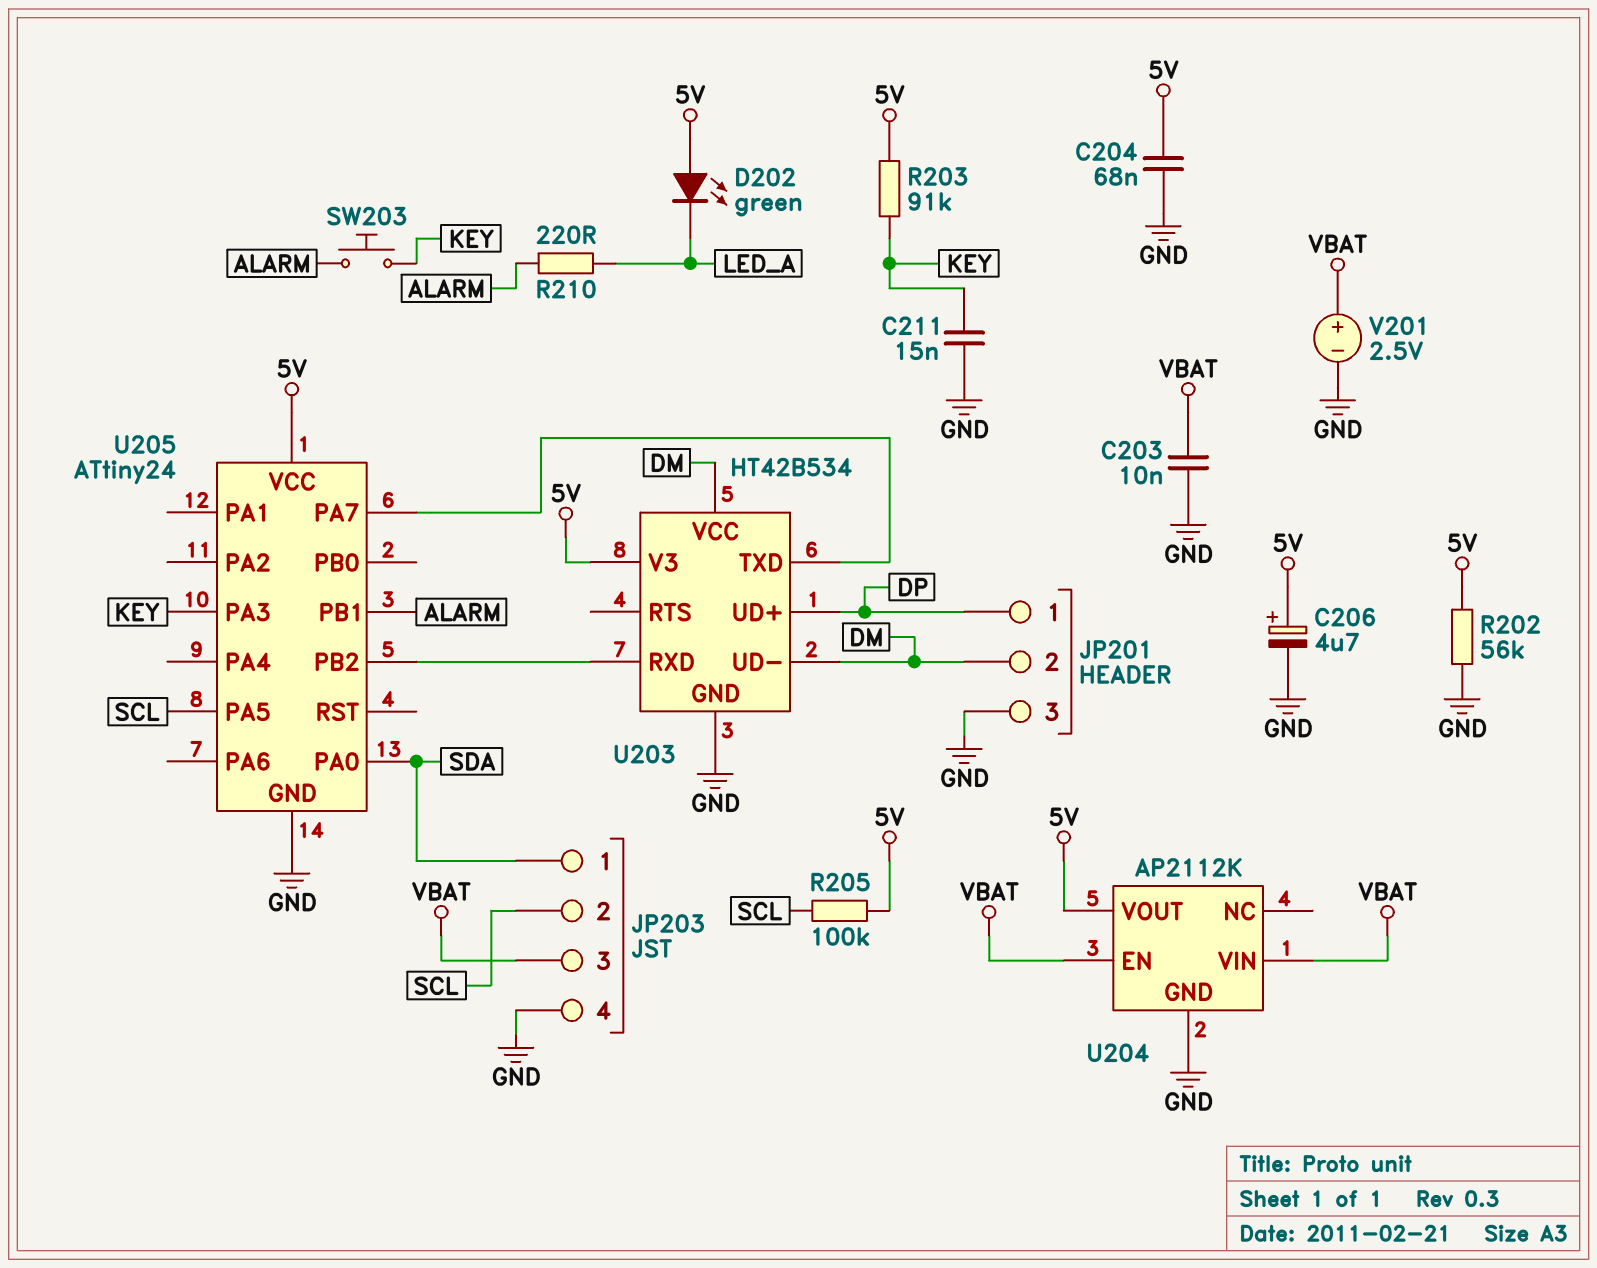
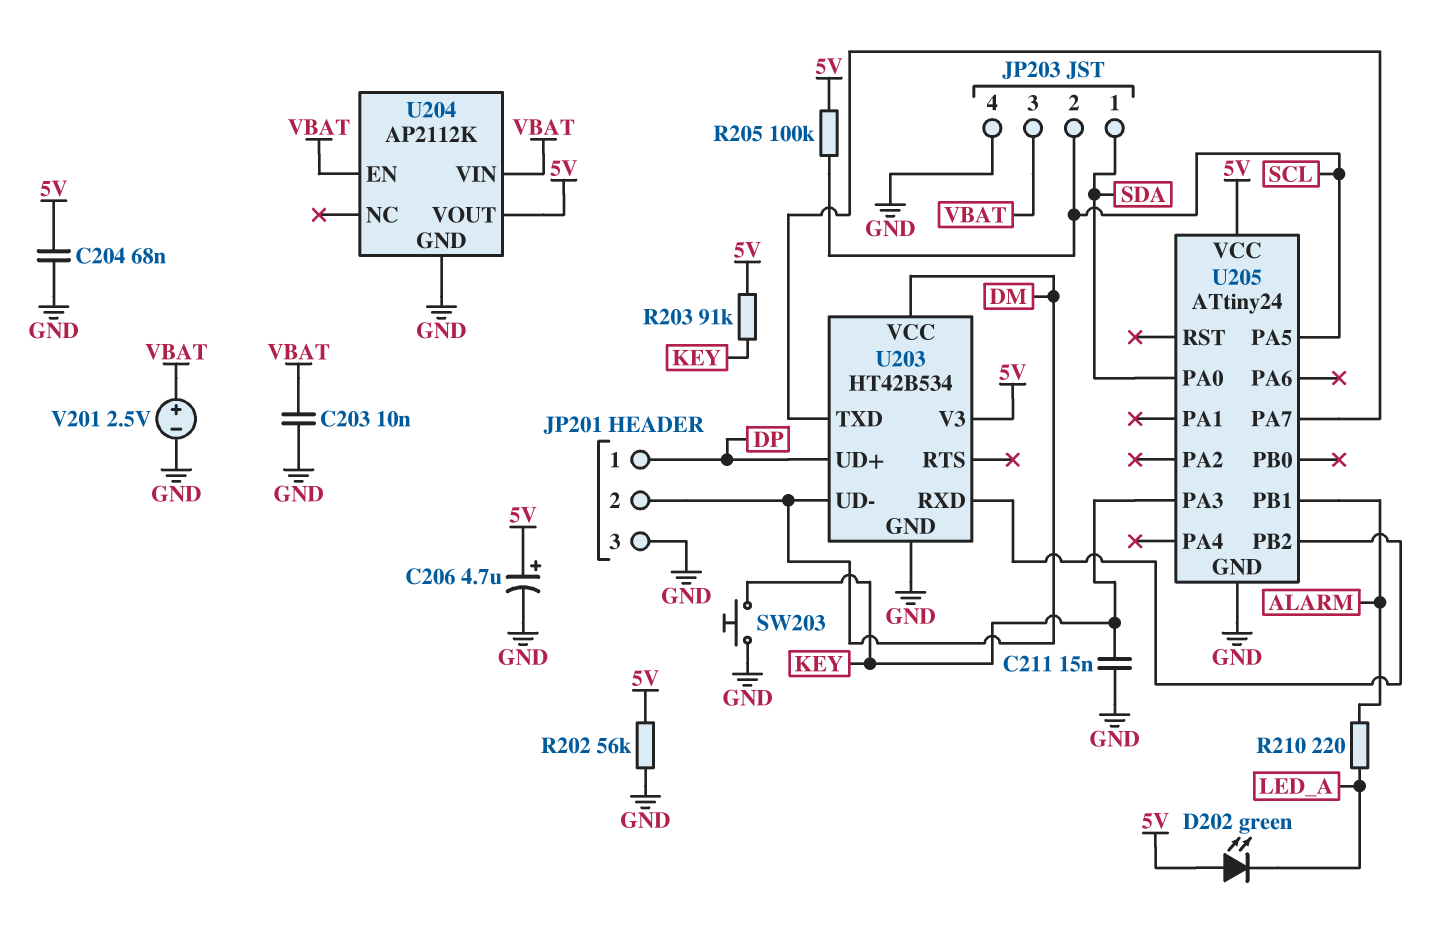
SW203: button (ALARM, KEY) -> button (GND, KEY)

